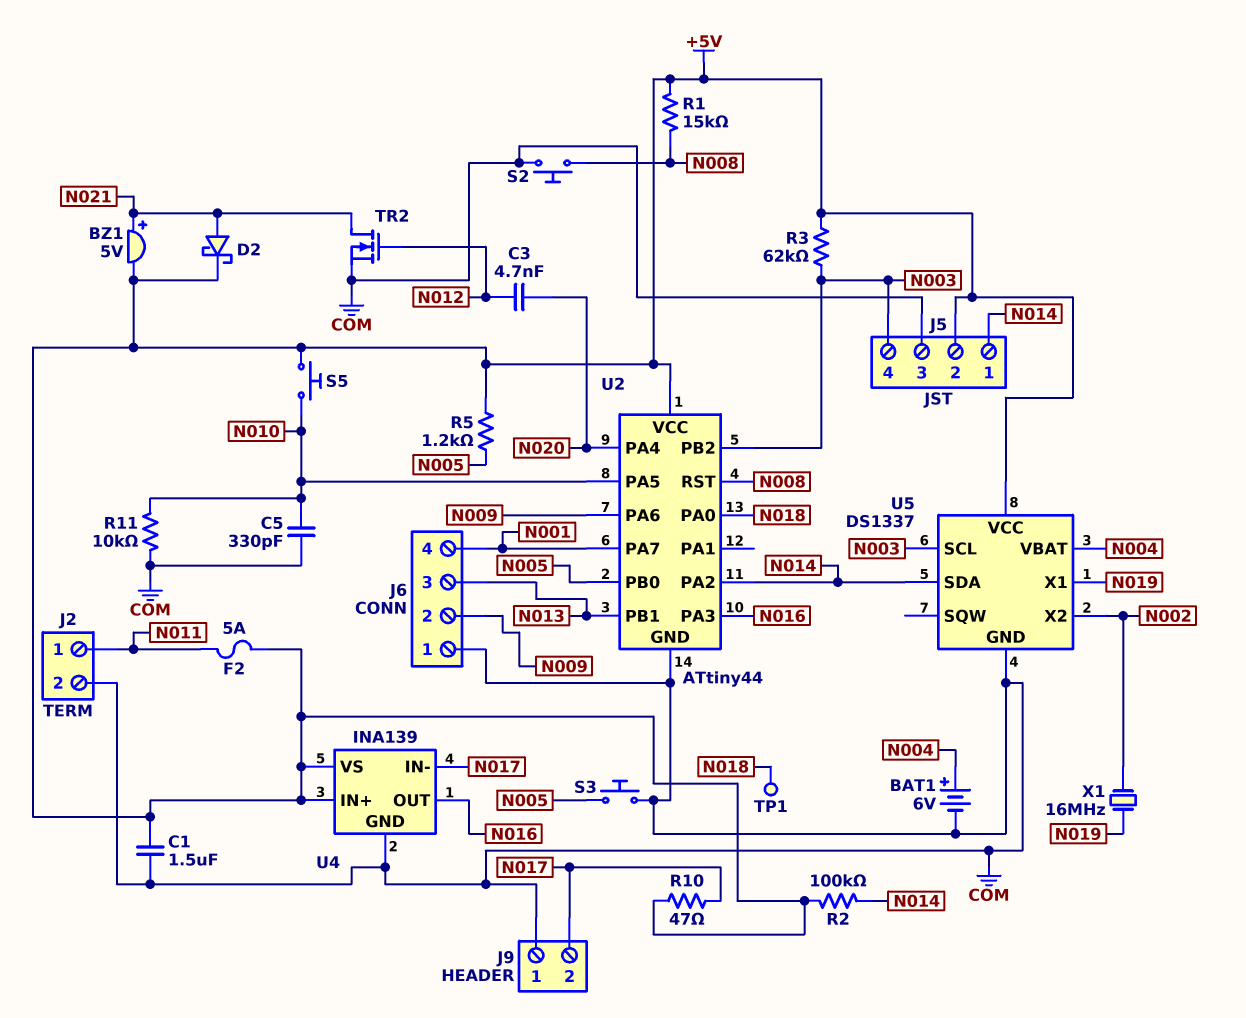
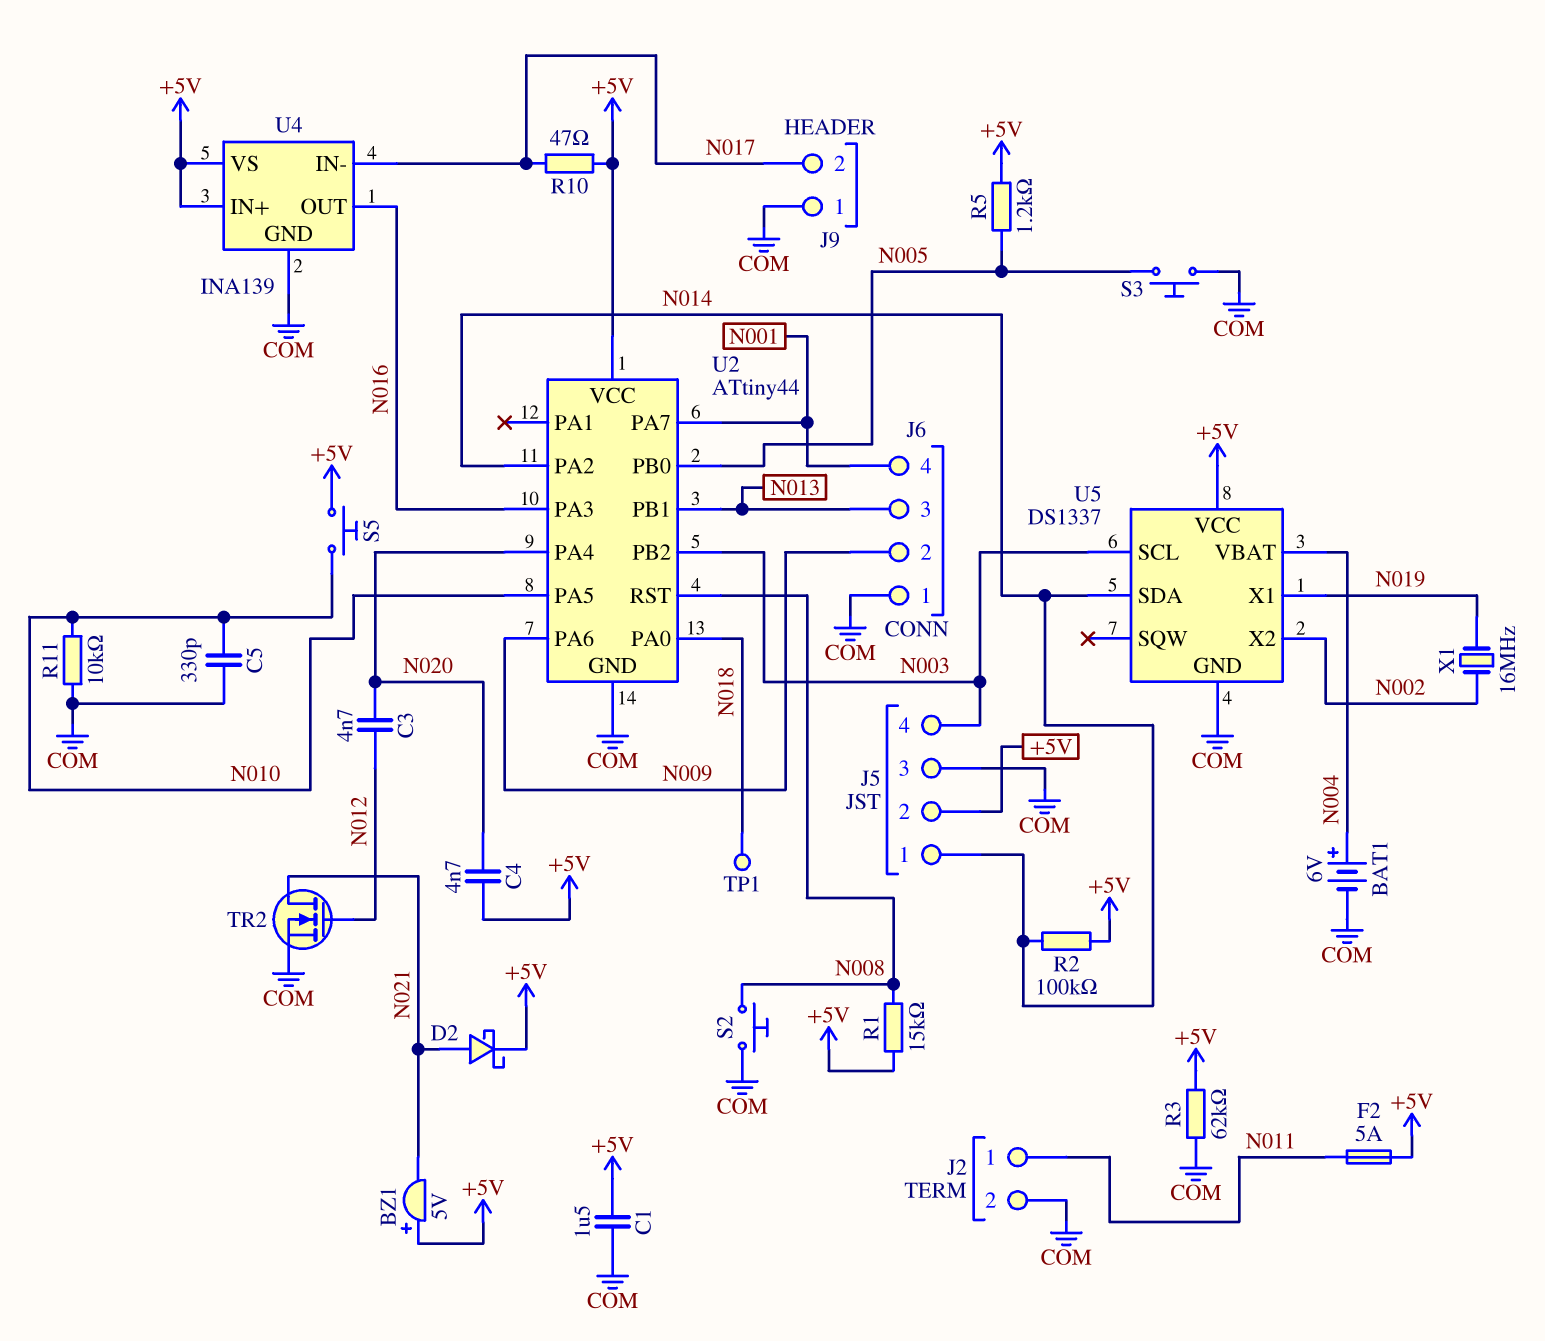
BZ1: buzzer 5V (plus N021, minus +5V) -> buzzer 5V (plus +5V, minus N021)
C4: none -> 4.7nF (+5V, N020)
R3: 62k (+5V, N003) -> 62k (+5V, COM)

